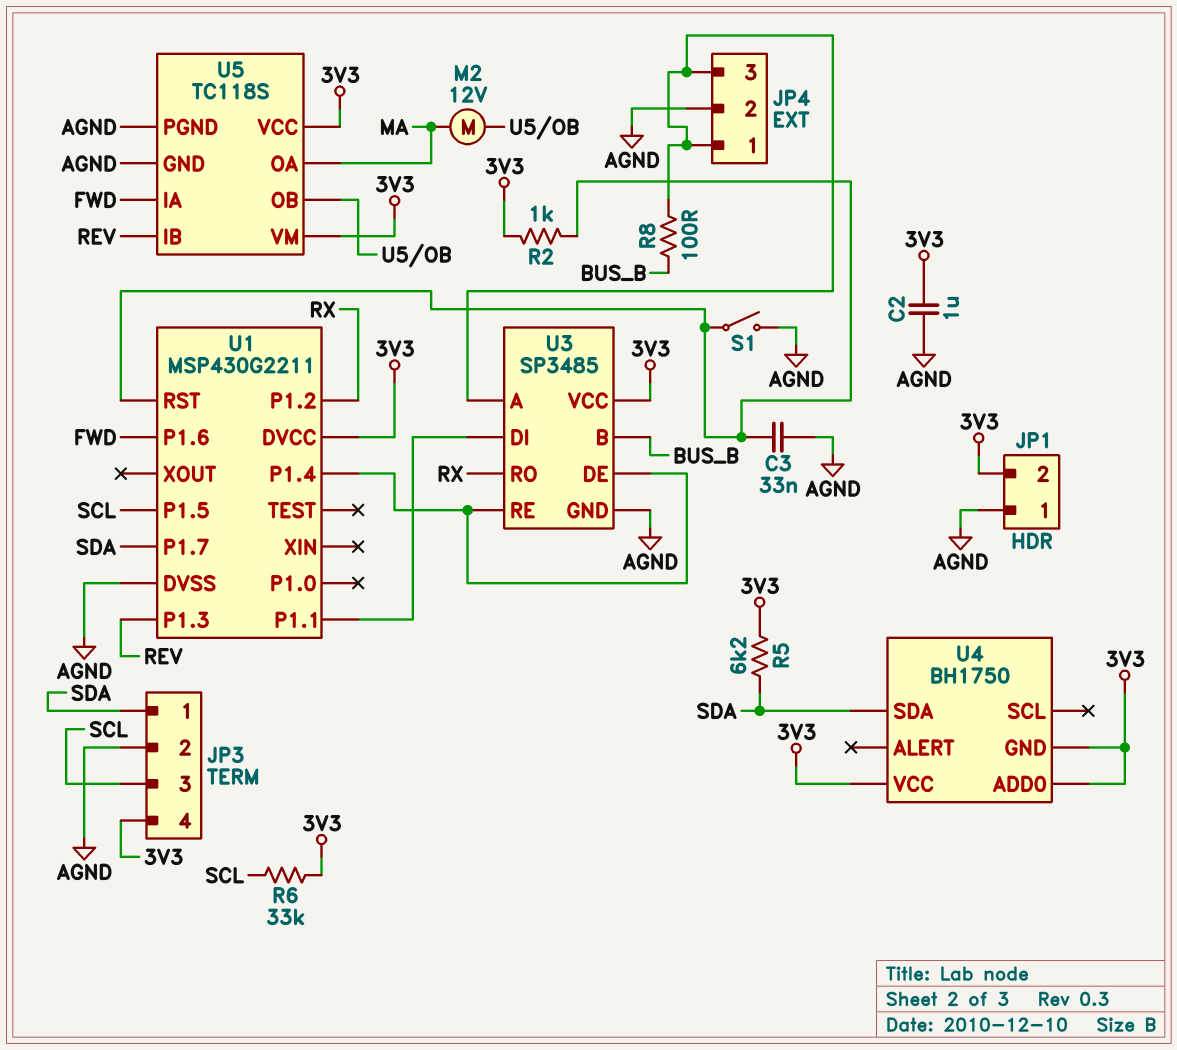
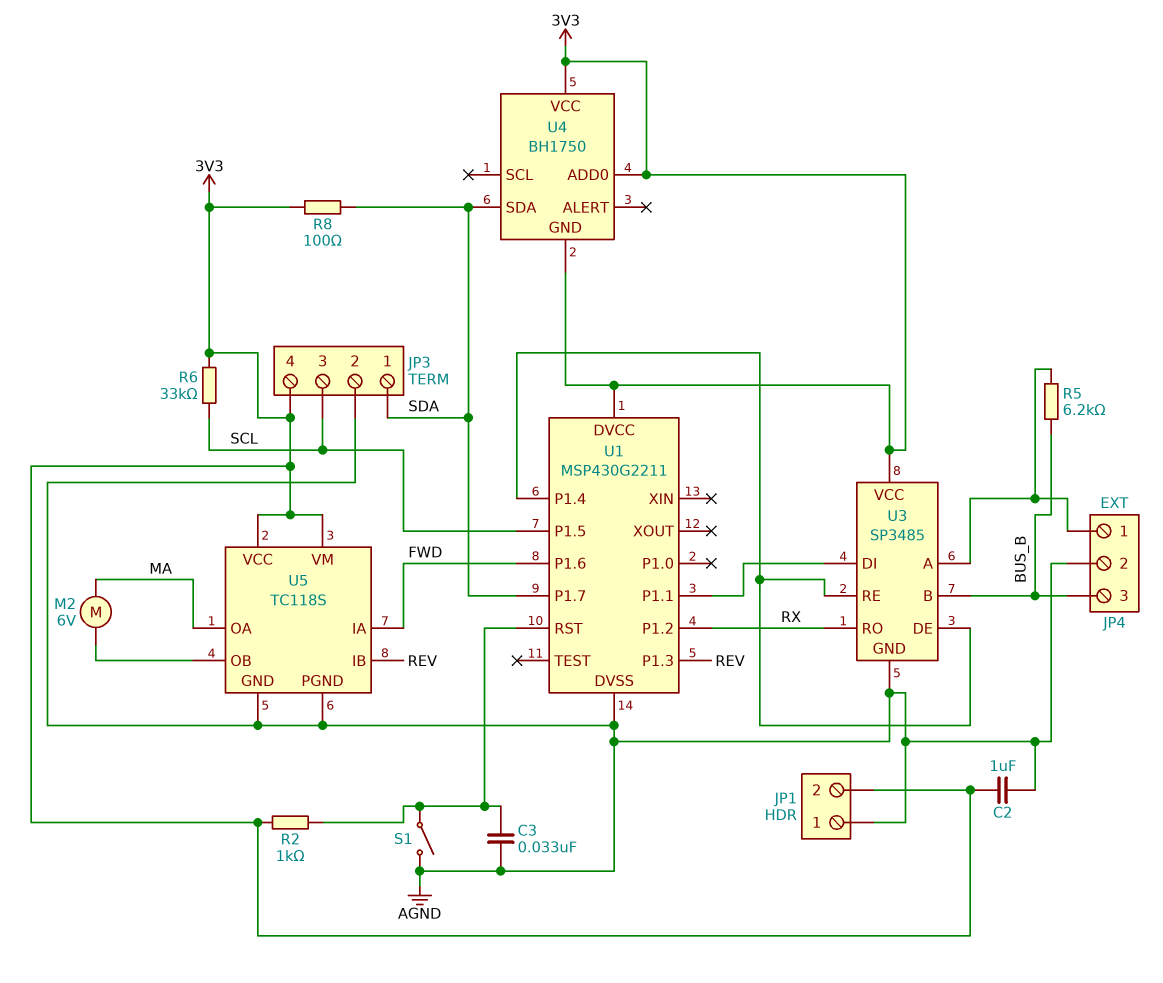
JP4 pin 3: JP4/1 -> BUS_B
M2: motor 12V (MA, U5/OB) -> motor 6V (MA, U5/OB)
R5: 6.2k (3V3, SDA) -> 6.2k (BUS_B, JP4/1)
R8: 100 (BUS_B, JP4/1) -> 100 (3V3, SDA)

